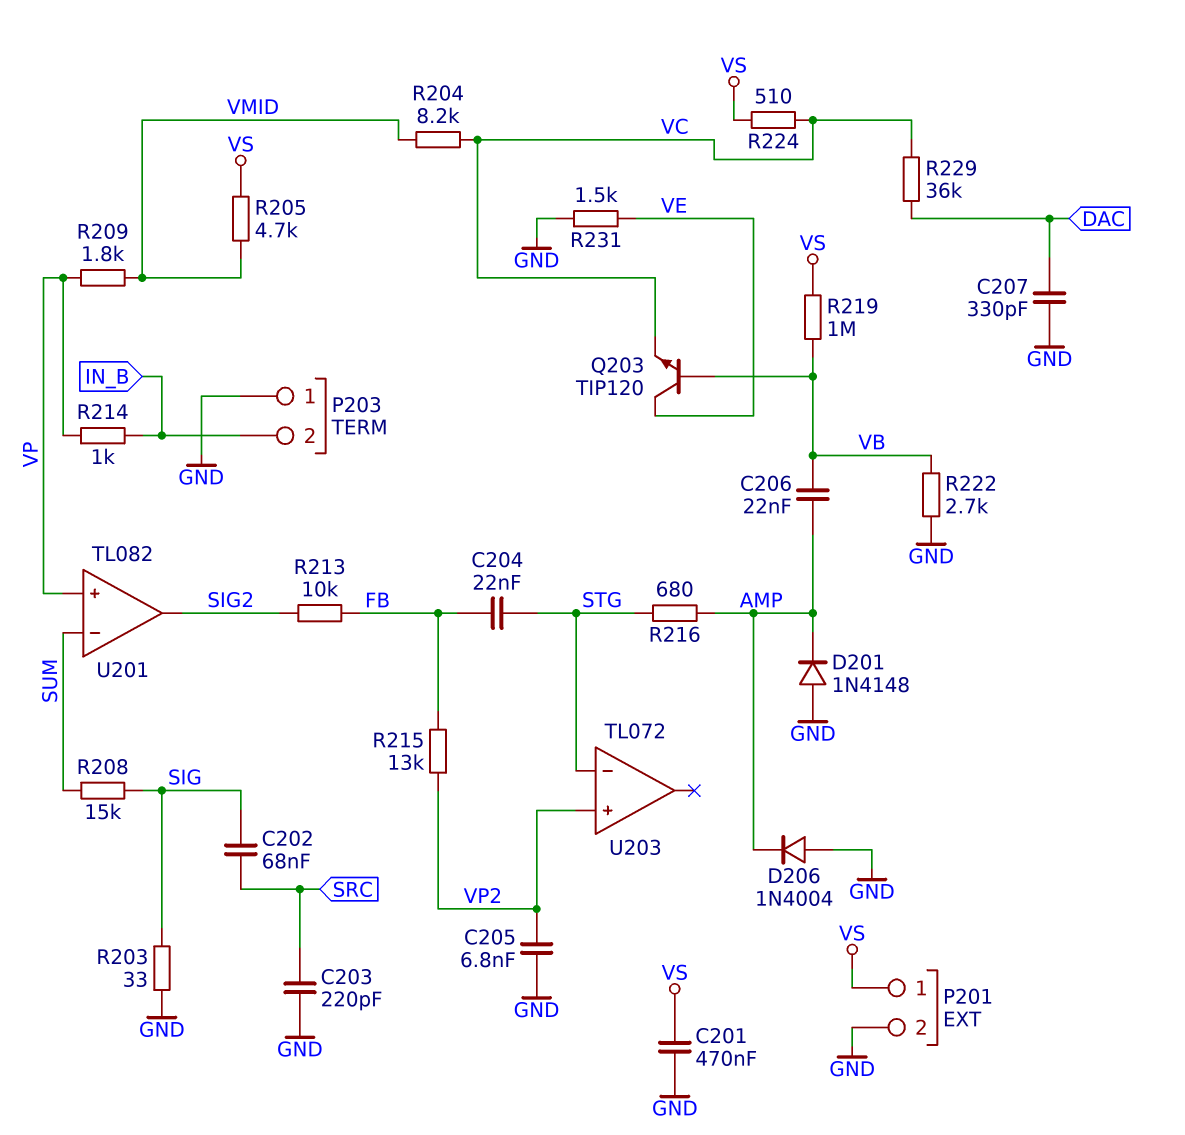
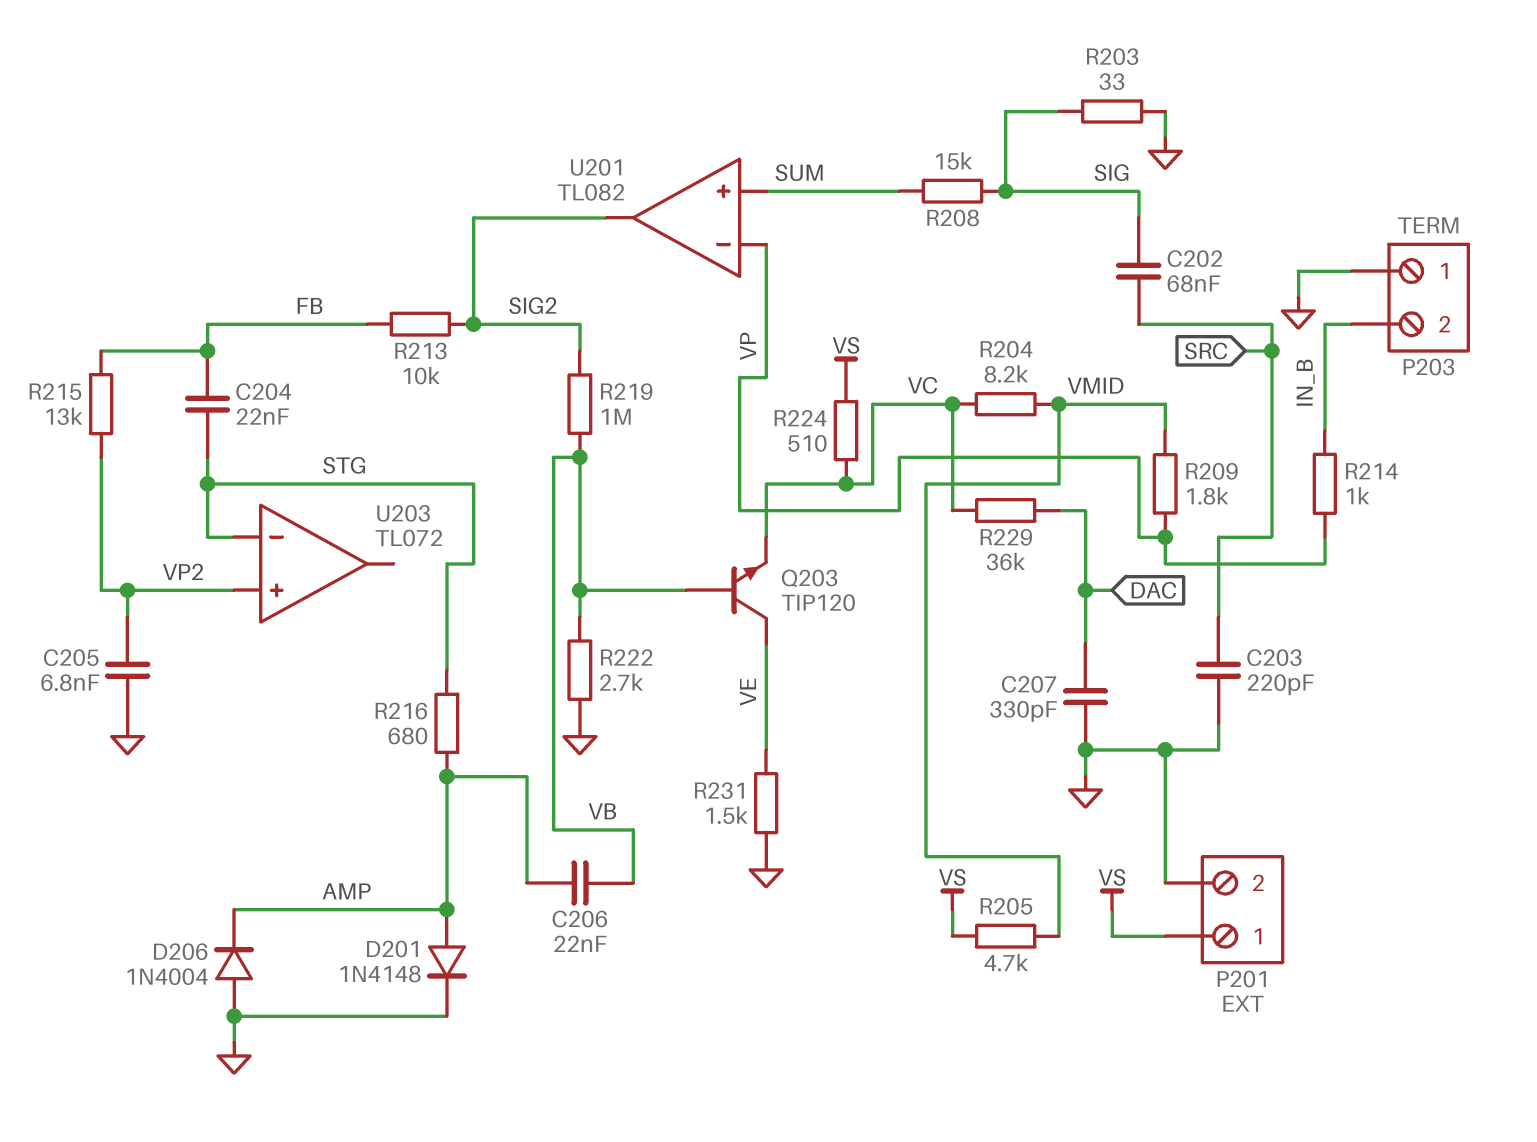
C201: 470nF (GND, VS) -> none
D201: diode 1N4148 (A GND, K AMP) -> diode 1N4148 (A AMP, K GND)
R219: 1M (VB, VS) -> 1M (SIG2, VB)
U201 pin in+: VP -> SUM
U201 pin in-: SUM -> VP

